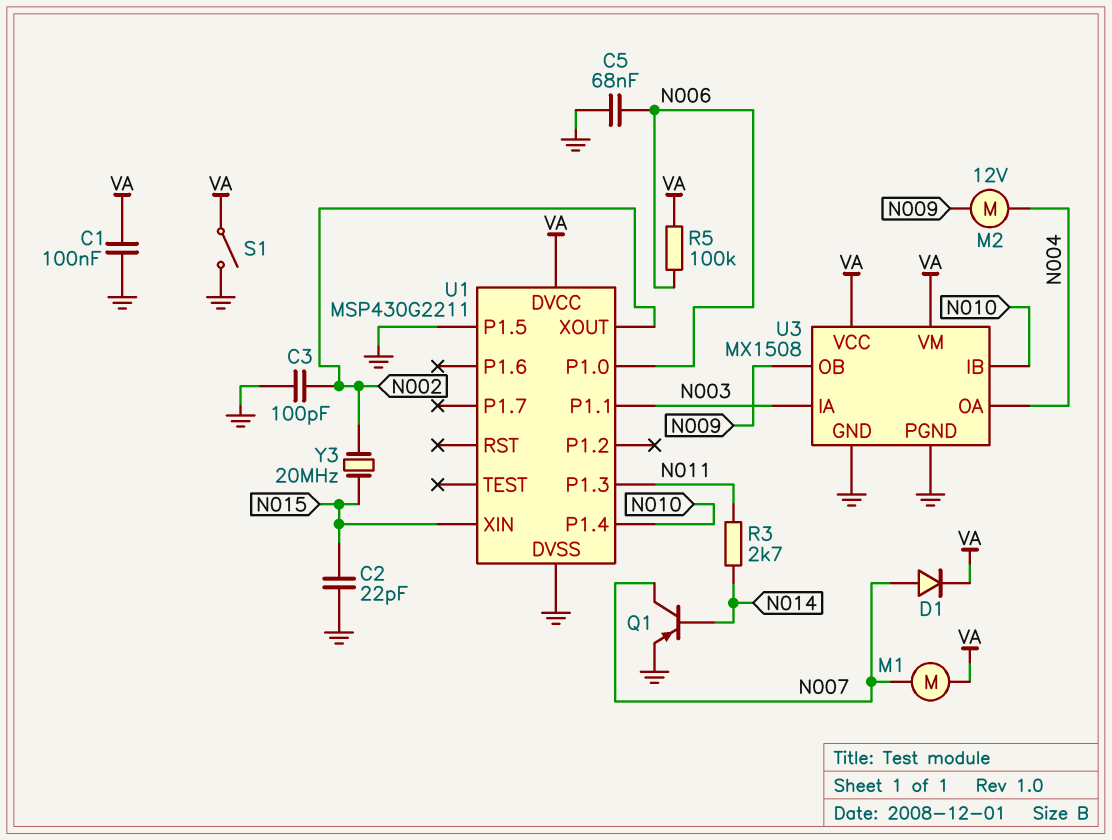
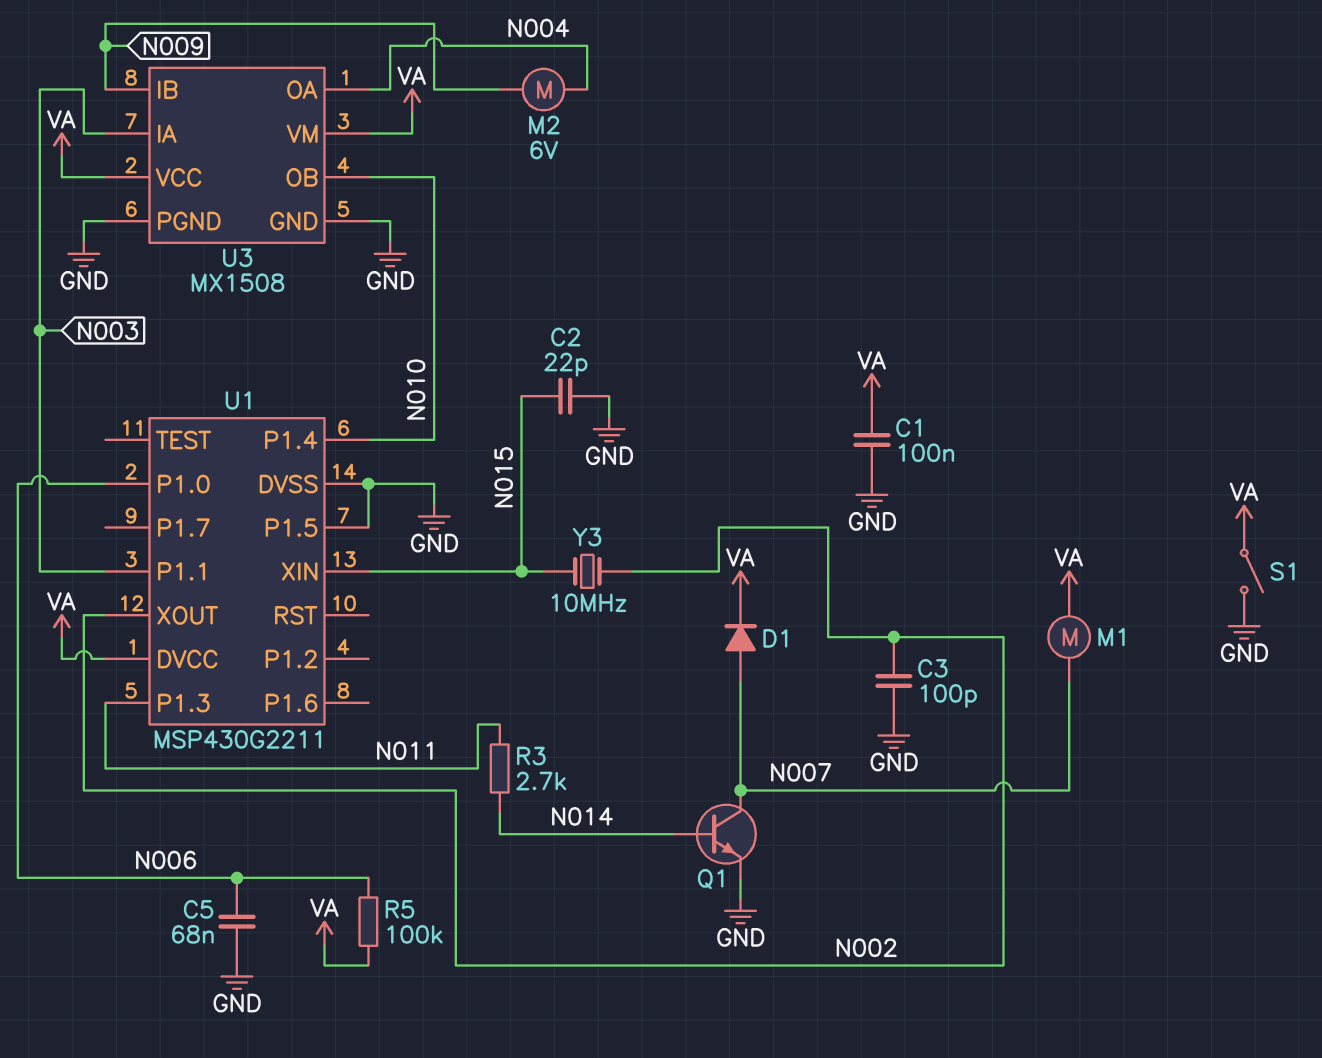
M2: motor 12V (N004, N009) -> motor 6V (N004, N009)
Q1: PNP (B N014, C N007, E GND) -> NPN (B N014, C N007, E GND)
U3 pin IB: N010 -> N009
U3 pin OB: N009 -> N010
Y3: 20MHz (N002, N015) -> 10MHz (N002, N015)

